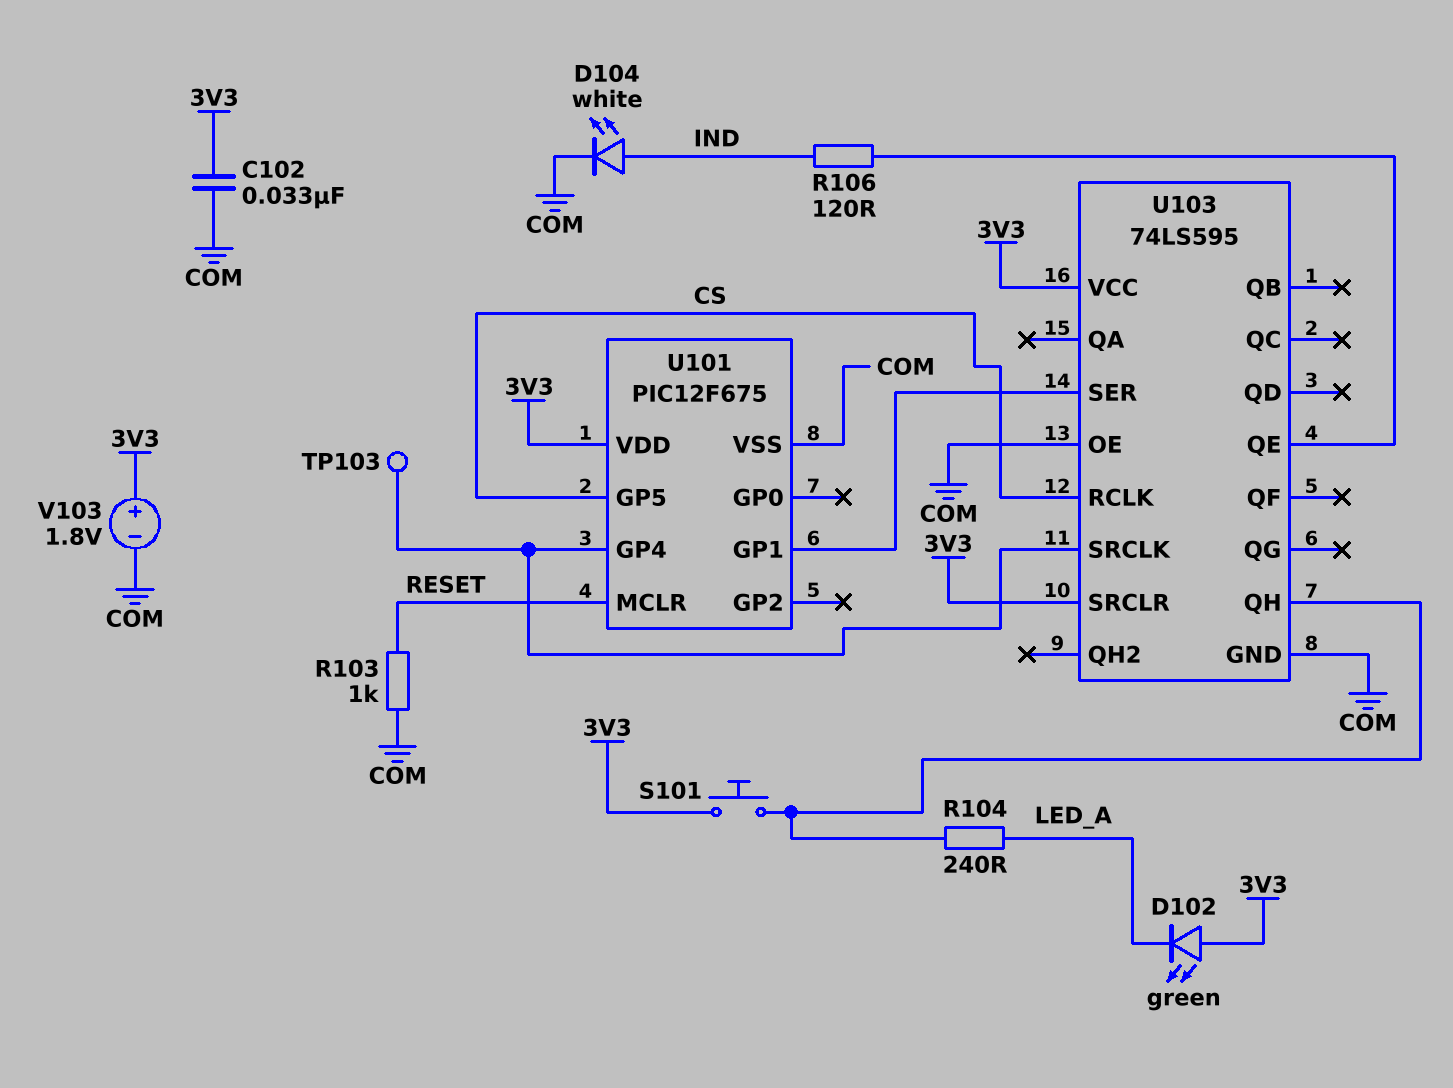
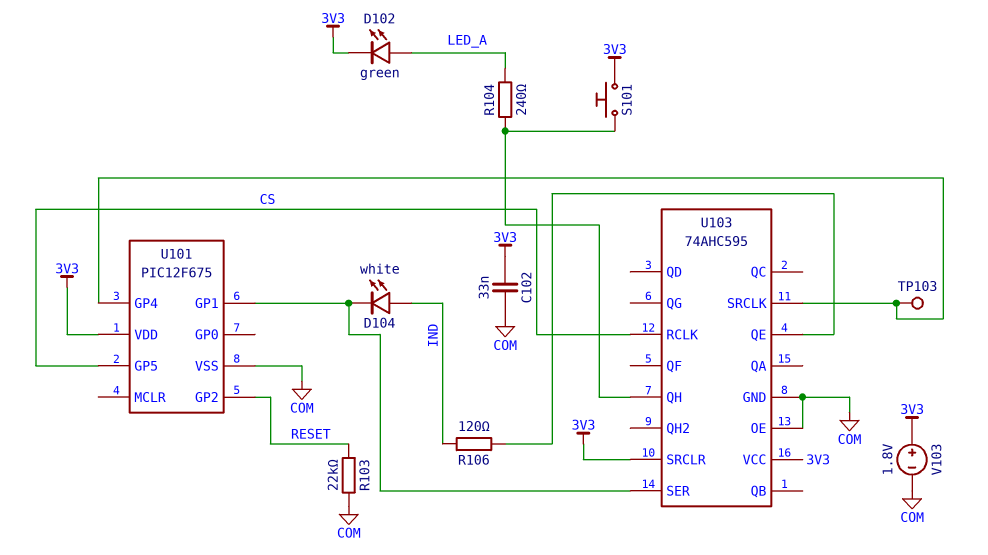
D102: LED green (A 3V3, K LED_A) -> LED green (A LED_A, K 3V3)
D104: LED white (A IND, K COM) -> LED white (A IND, K U101/GP1)
R103: 1k (COM, RESET) -> 22k (COM, RESET)
U101 pin GP2: none -> RESET
U101 pin MCLR: RESET -> none
U103: 74LS595 -> 74AHC595

